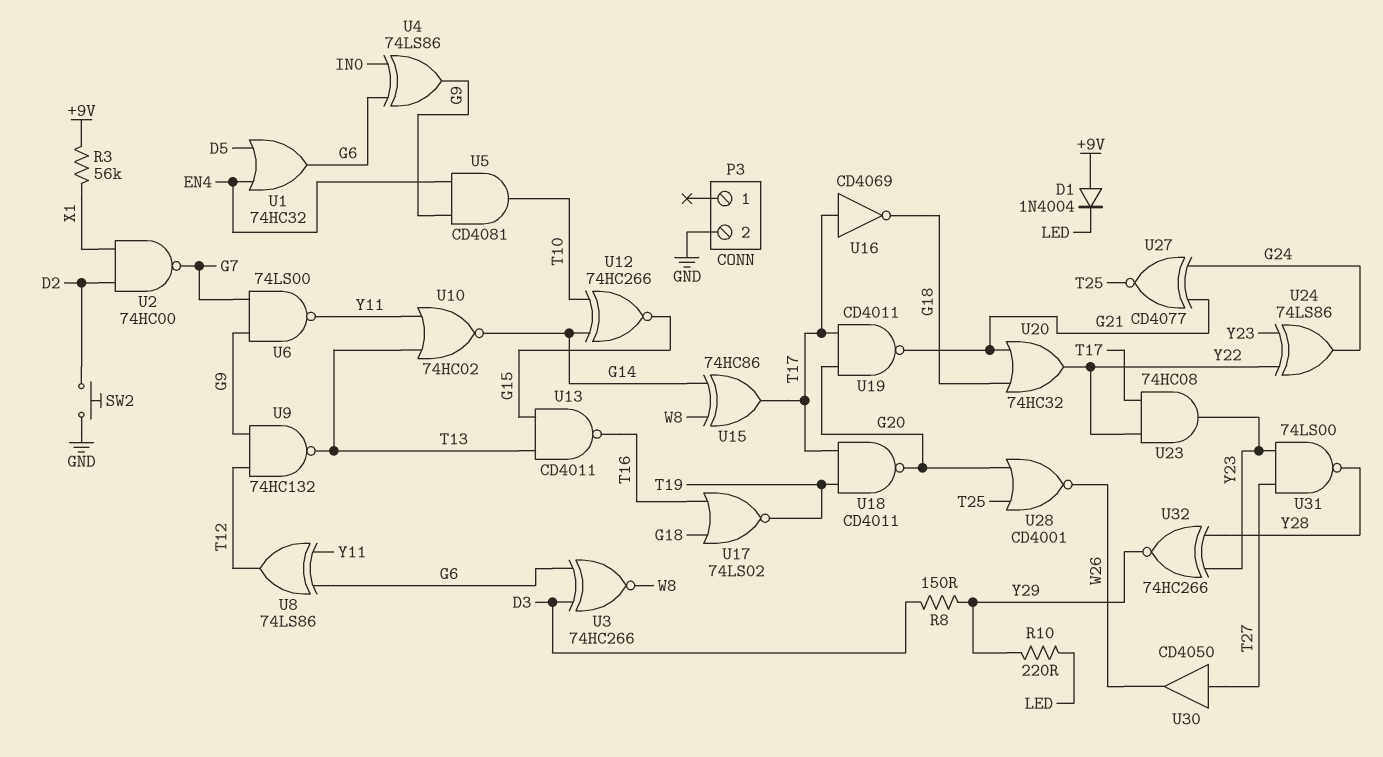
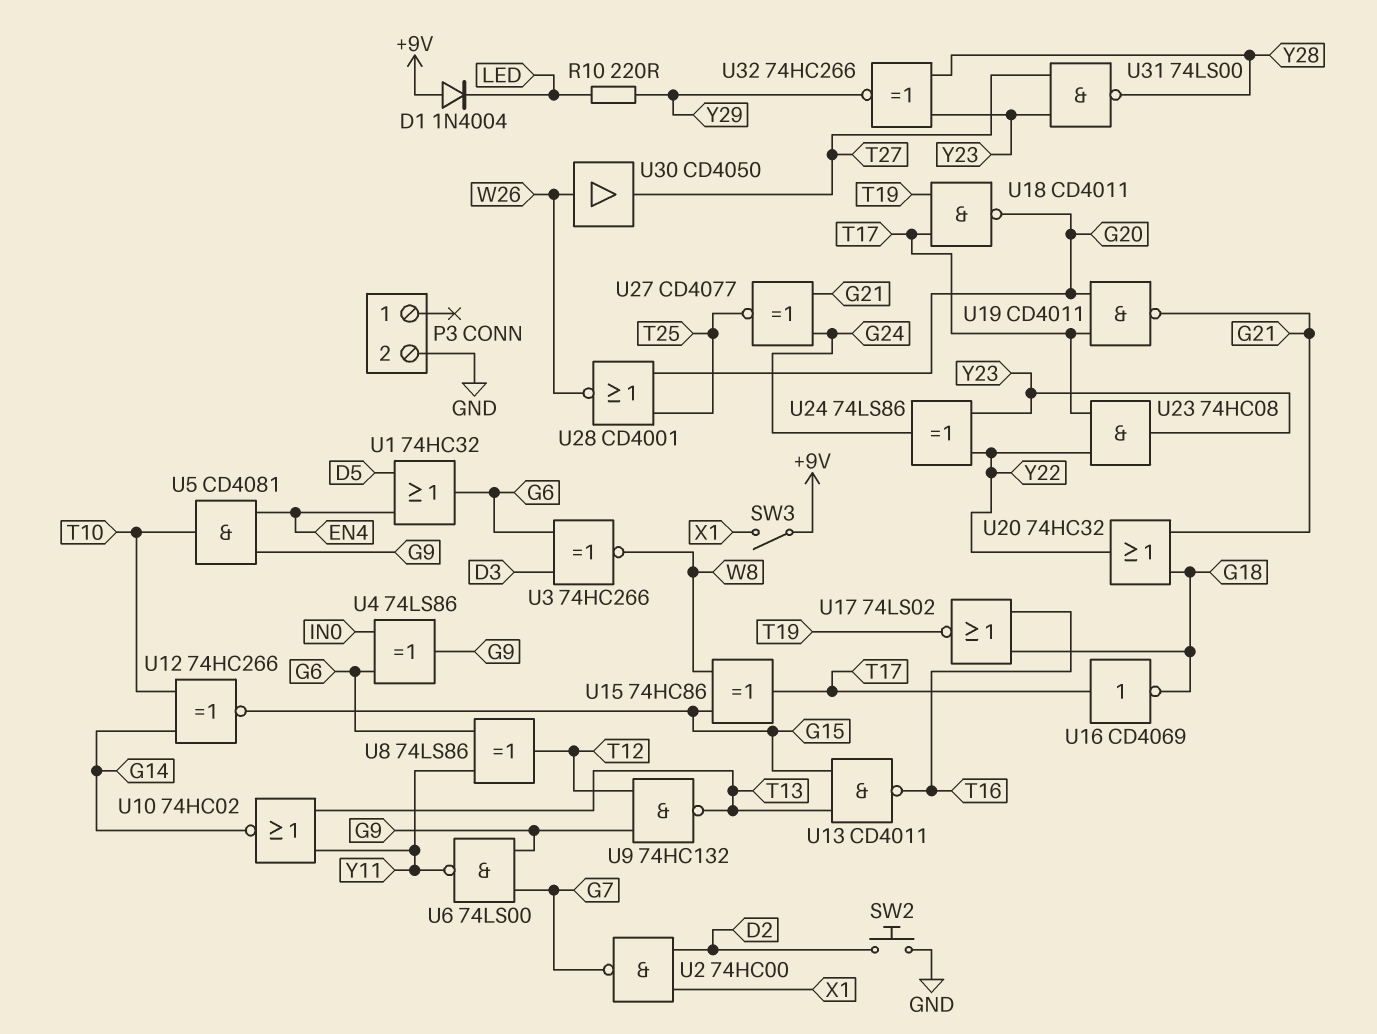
R3: 56k (+9V, X1) -> none
R8: 150 (D3, Y29) -> none
SW3: none -> switch (+9V, X1)
U15: XOR 74HC86 (in G14, in W8, out T17) -> XOR 74HC86 (in G15, in W8, out T17)
U30: buffer CD4050 (in T27, out W26) -> buffer CD4050 (in W26, out T27)

